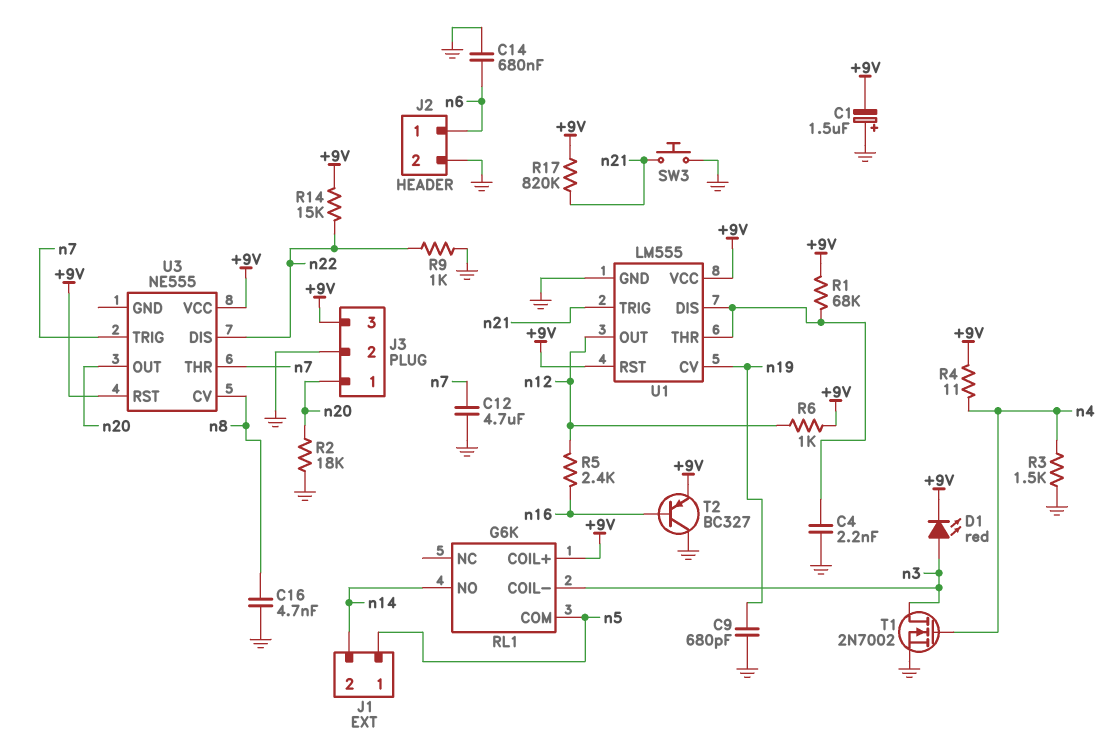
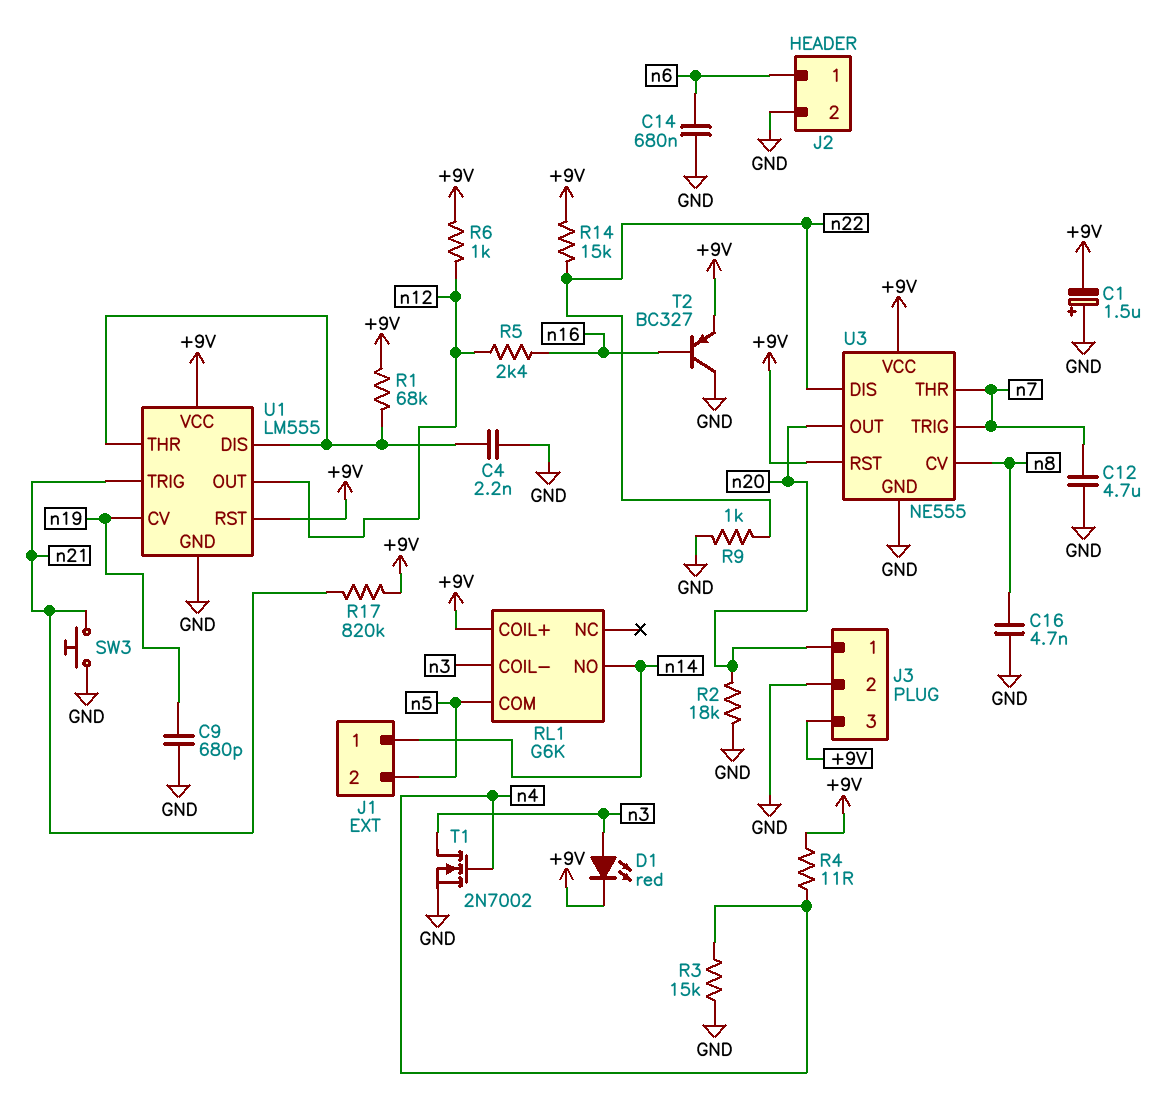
J1 pin 1: n5 -> n14
J1 pin 2: n14 -> n5
R3: 1.5k (GND, n4) -> 15k (GND, n4)
U3 pin GND: none -> GND

